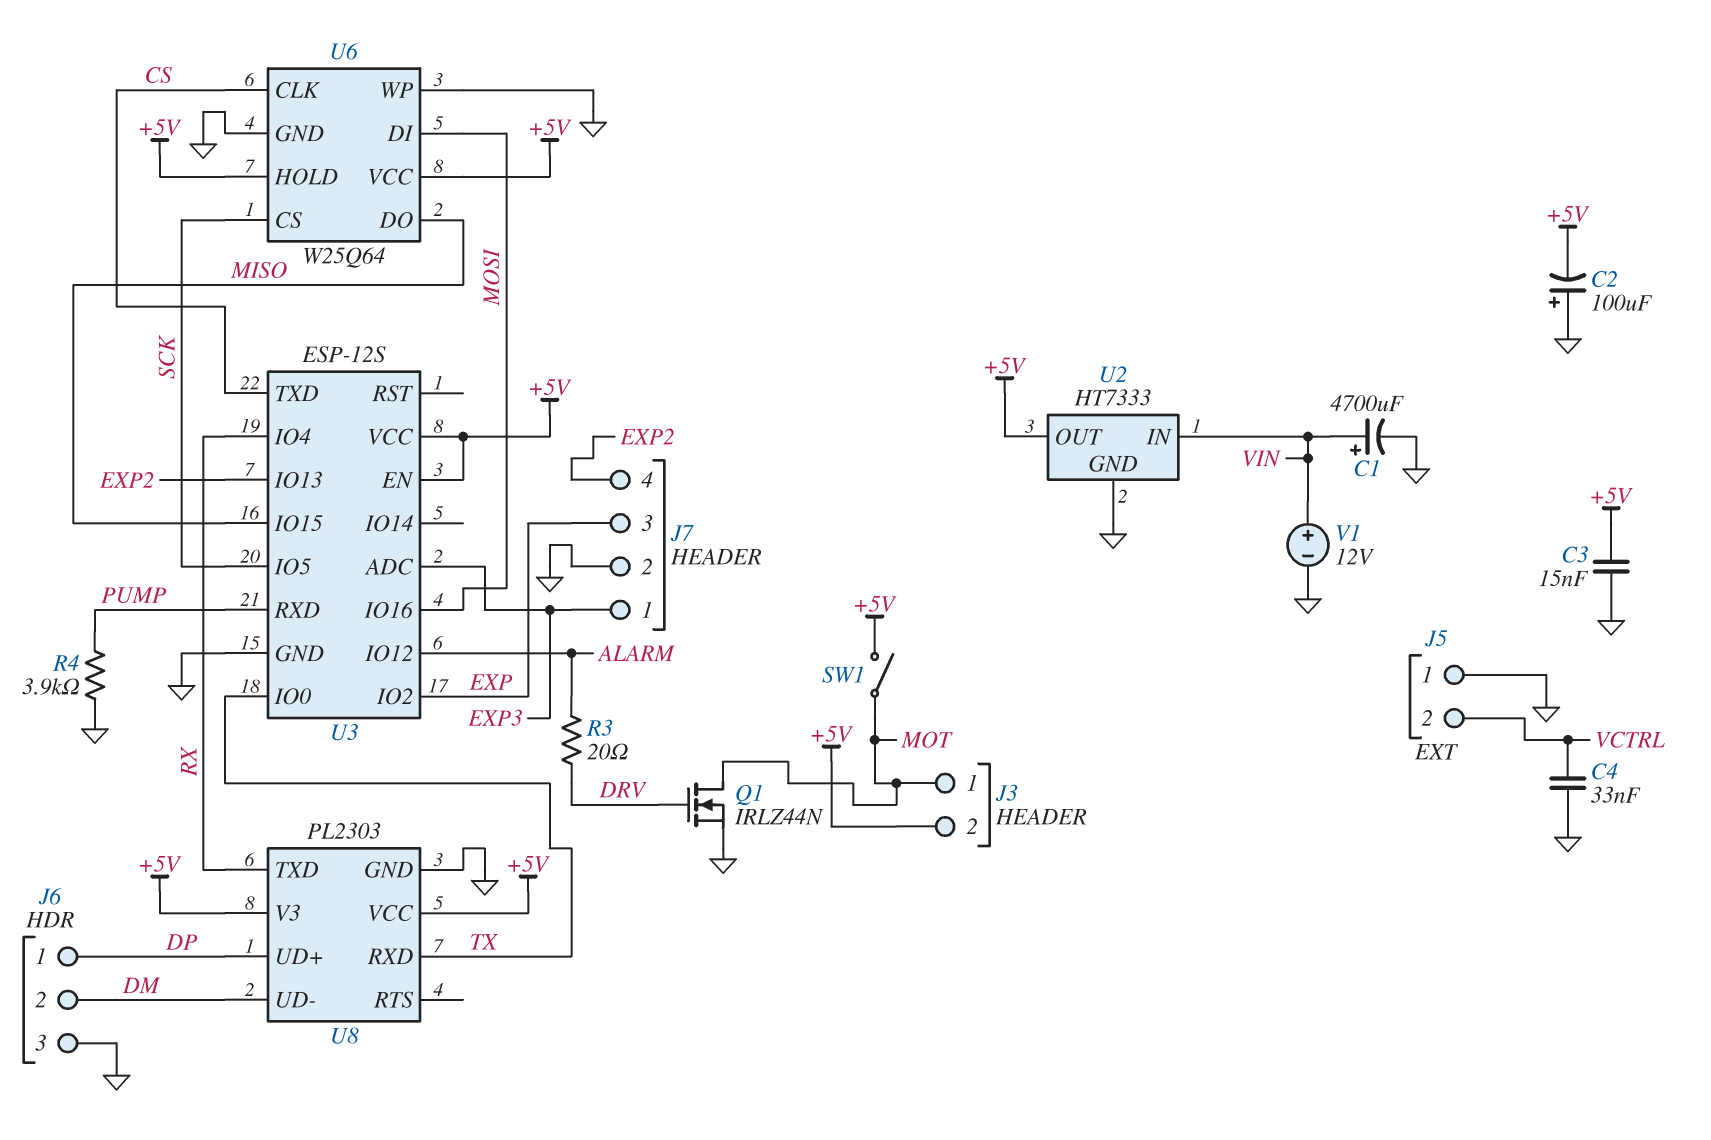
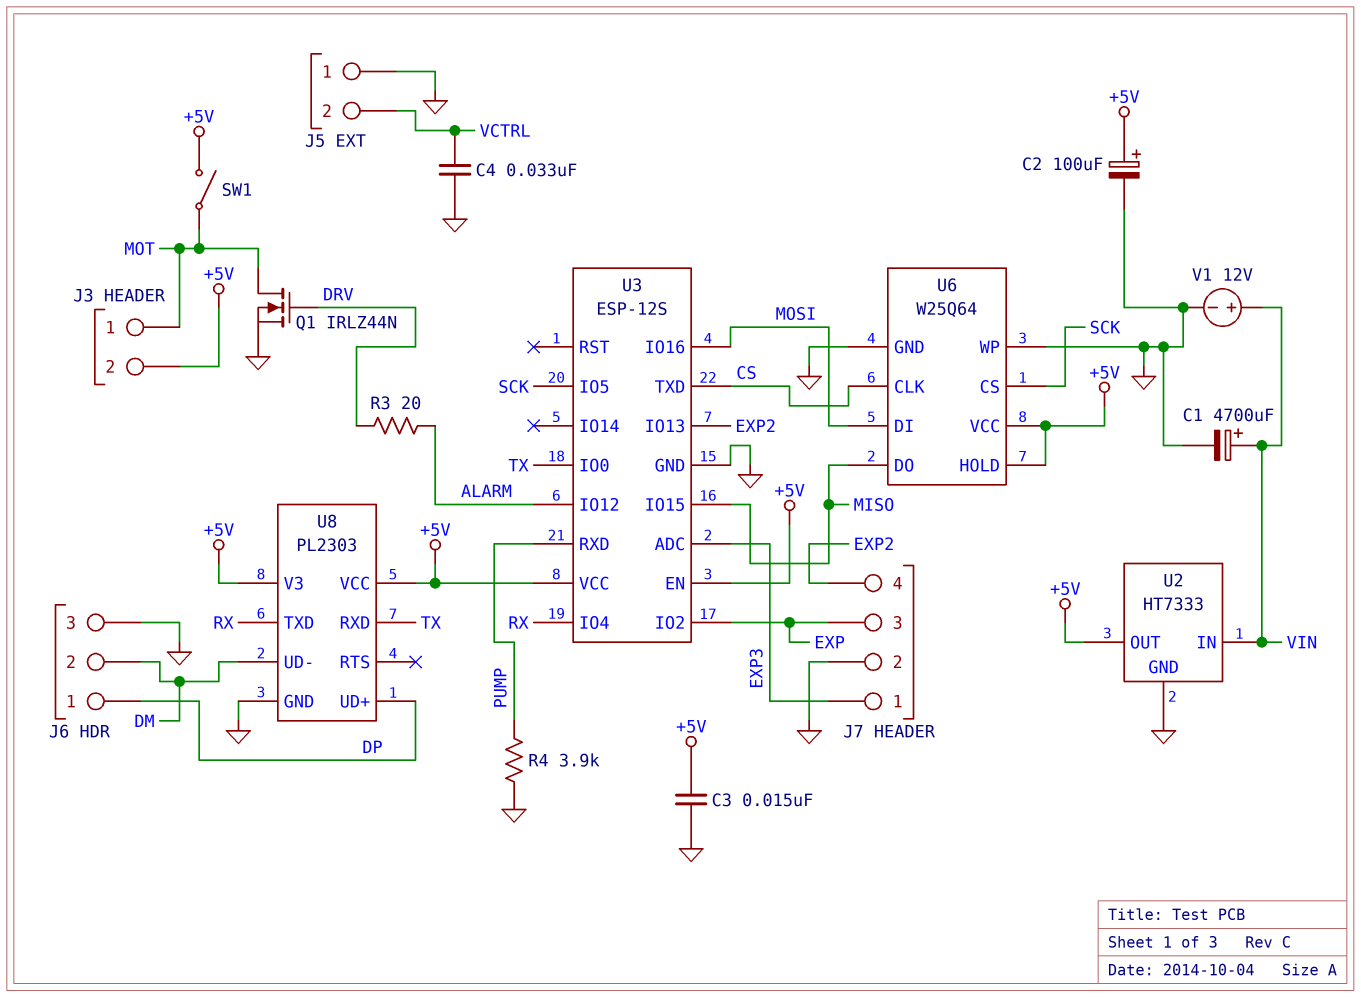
C2: 100uF (plus GND, minus +5V) -> 100uF (plus +5V, minus GND)

